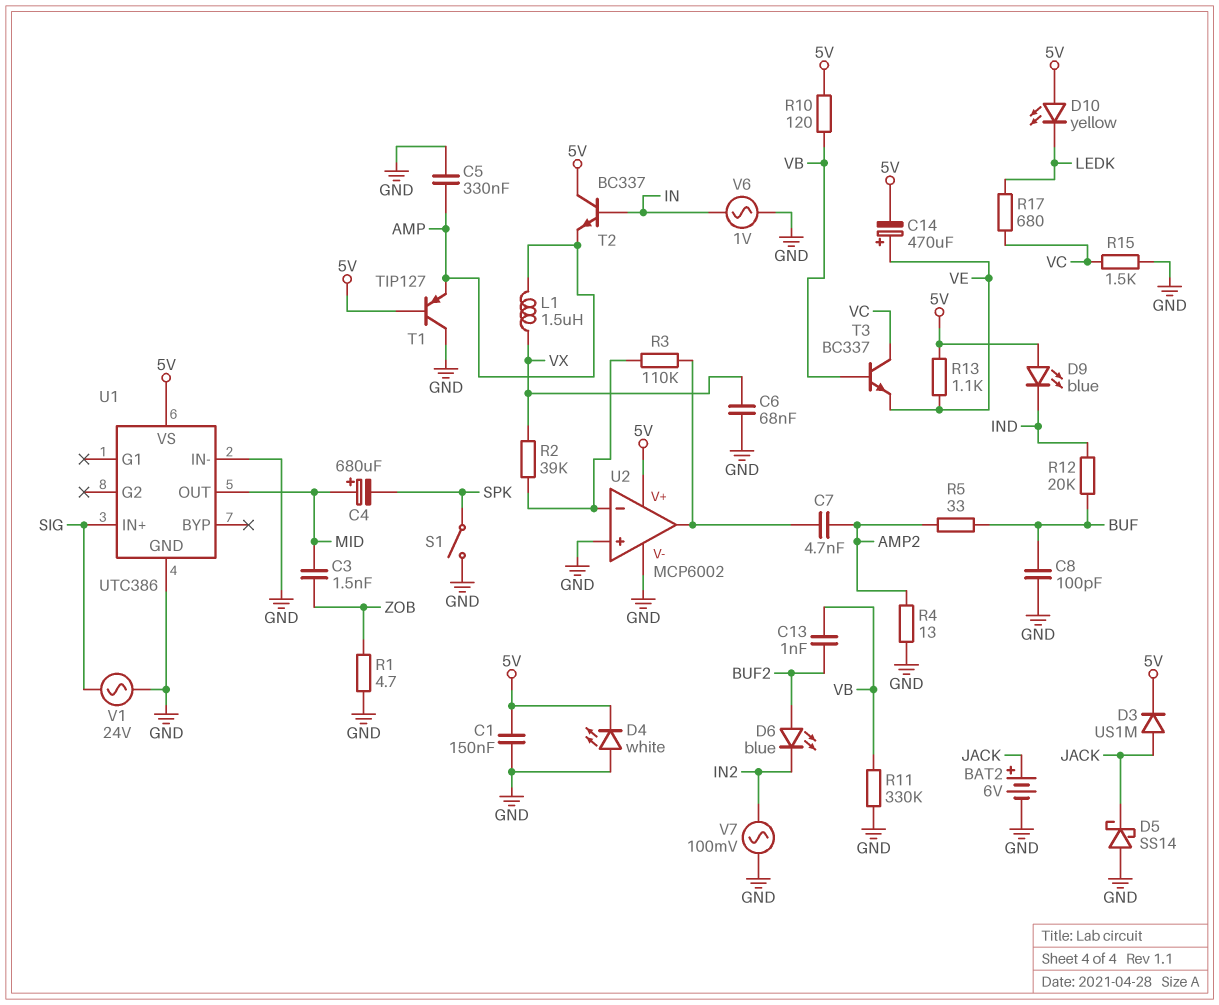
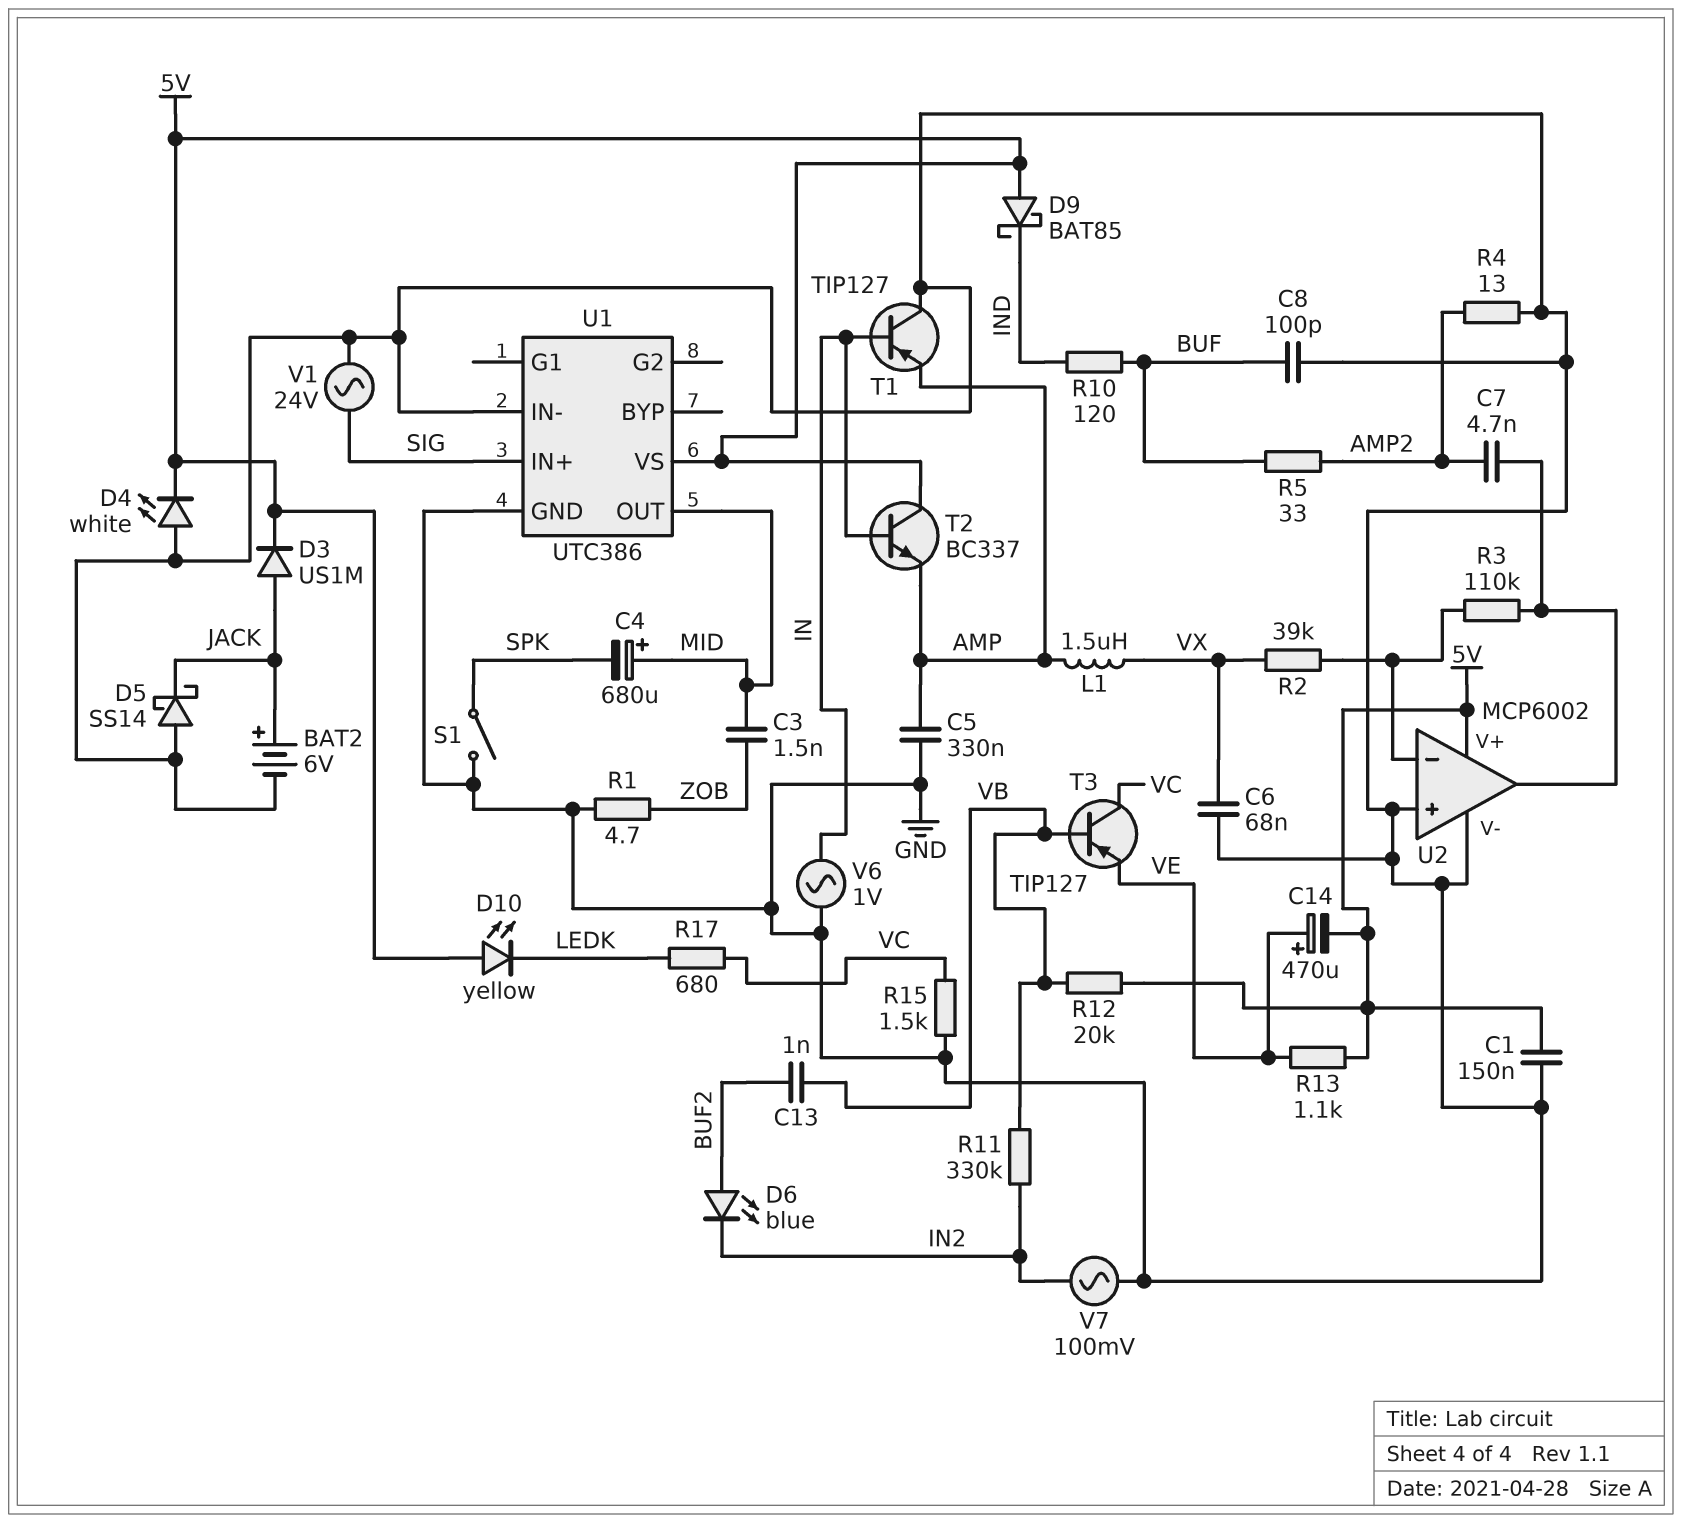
D9: LED blue (A 5V, K IND) -> schottky BAT85 (A 5V, K IND)
R10: 120 (5V, VB) -> 120 (BUF, IND)
R11: 330k (GND, VB) -> 330k (IN2, VB)
R12: 20k (BUF, IND) -> 20k (5V, VB)
T1: PNP TIP127 (B 5V, C GND, E AMP) -> PNP TIP127 (B IN, C GND, E AMP)
T3: NPN BC337 (B VB, C VC, E VE) -> PNP TIP127 (B VB, C VC, E VE)

